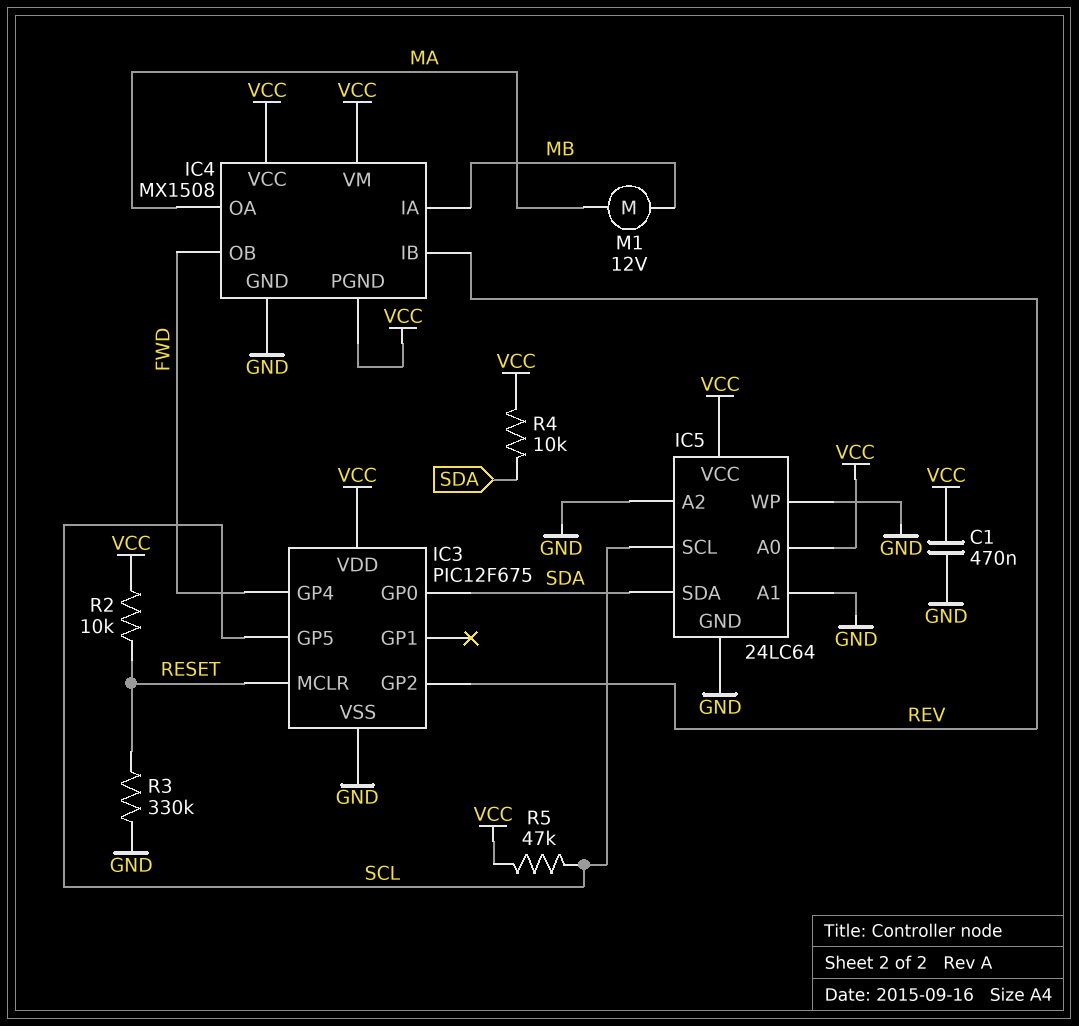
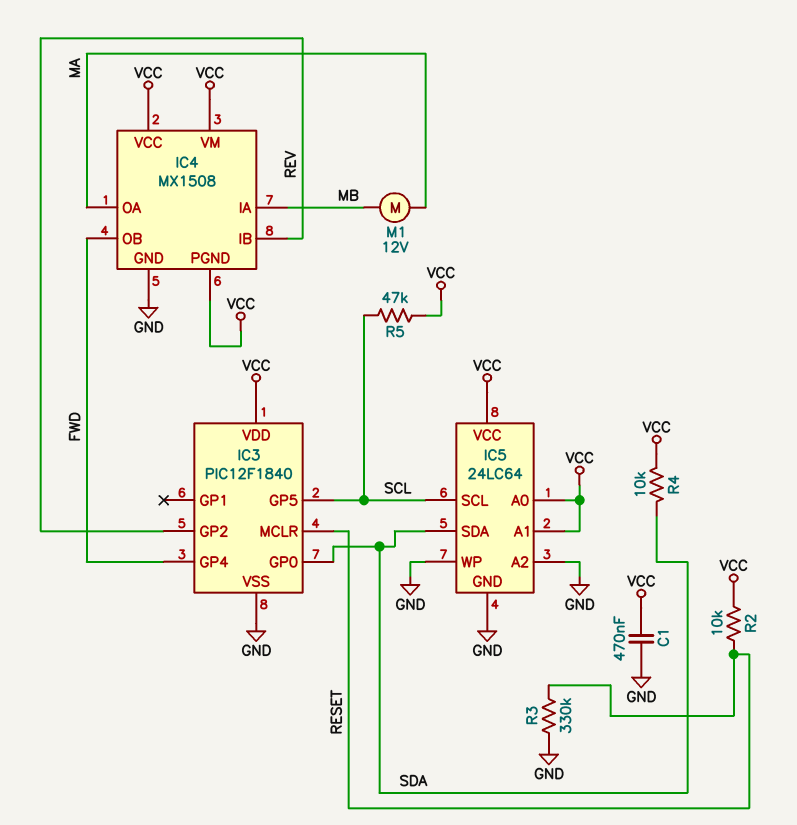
IC3: PIC12F675 -> PIC12F1840
IC5 pin A1: GND -> VCC

